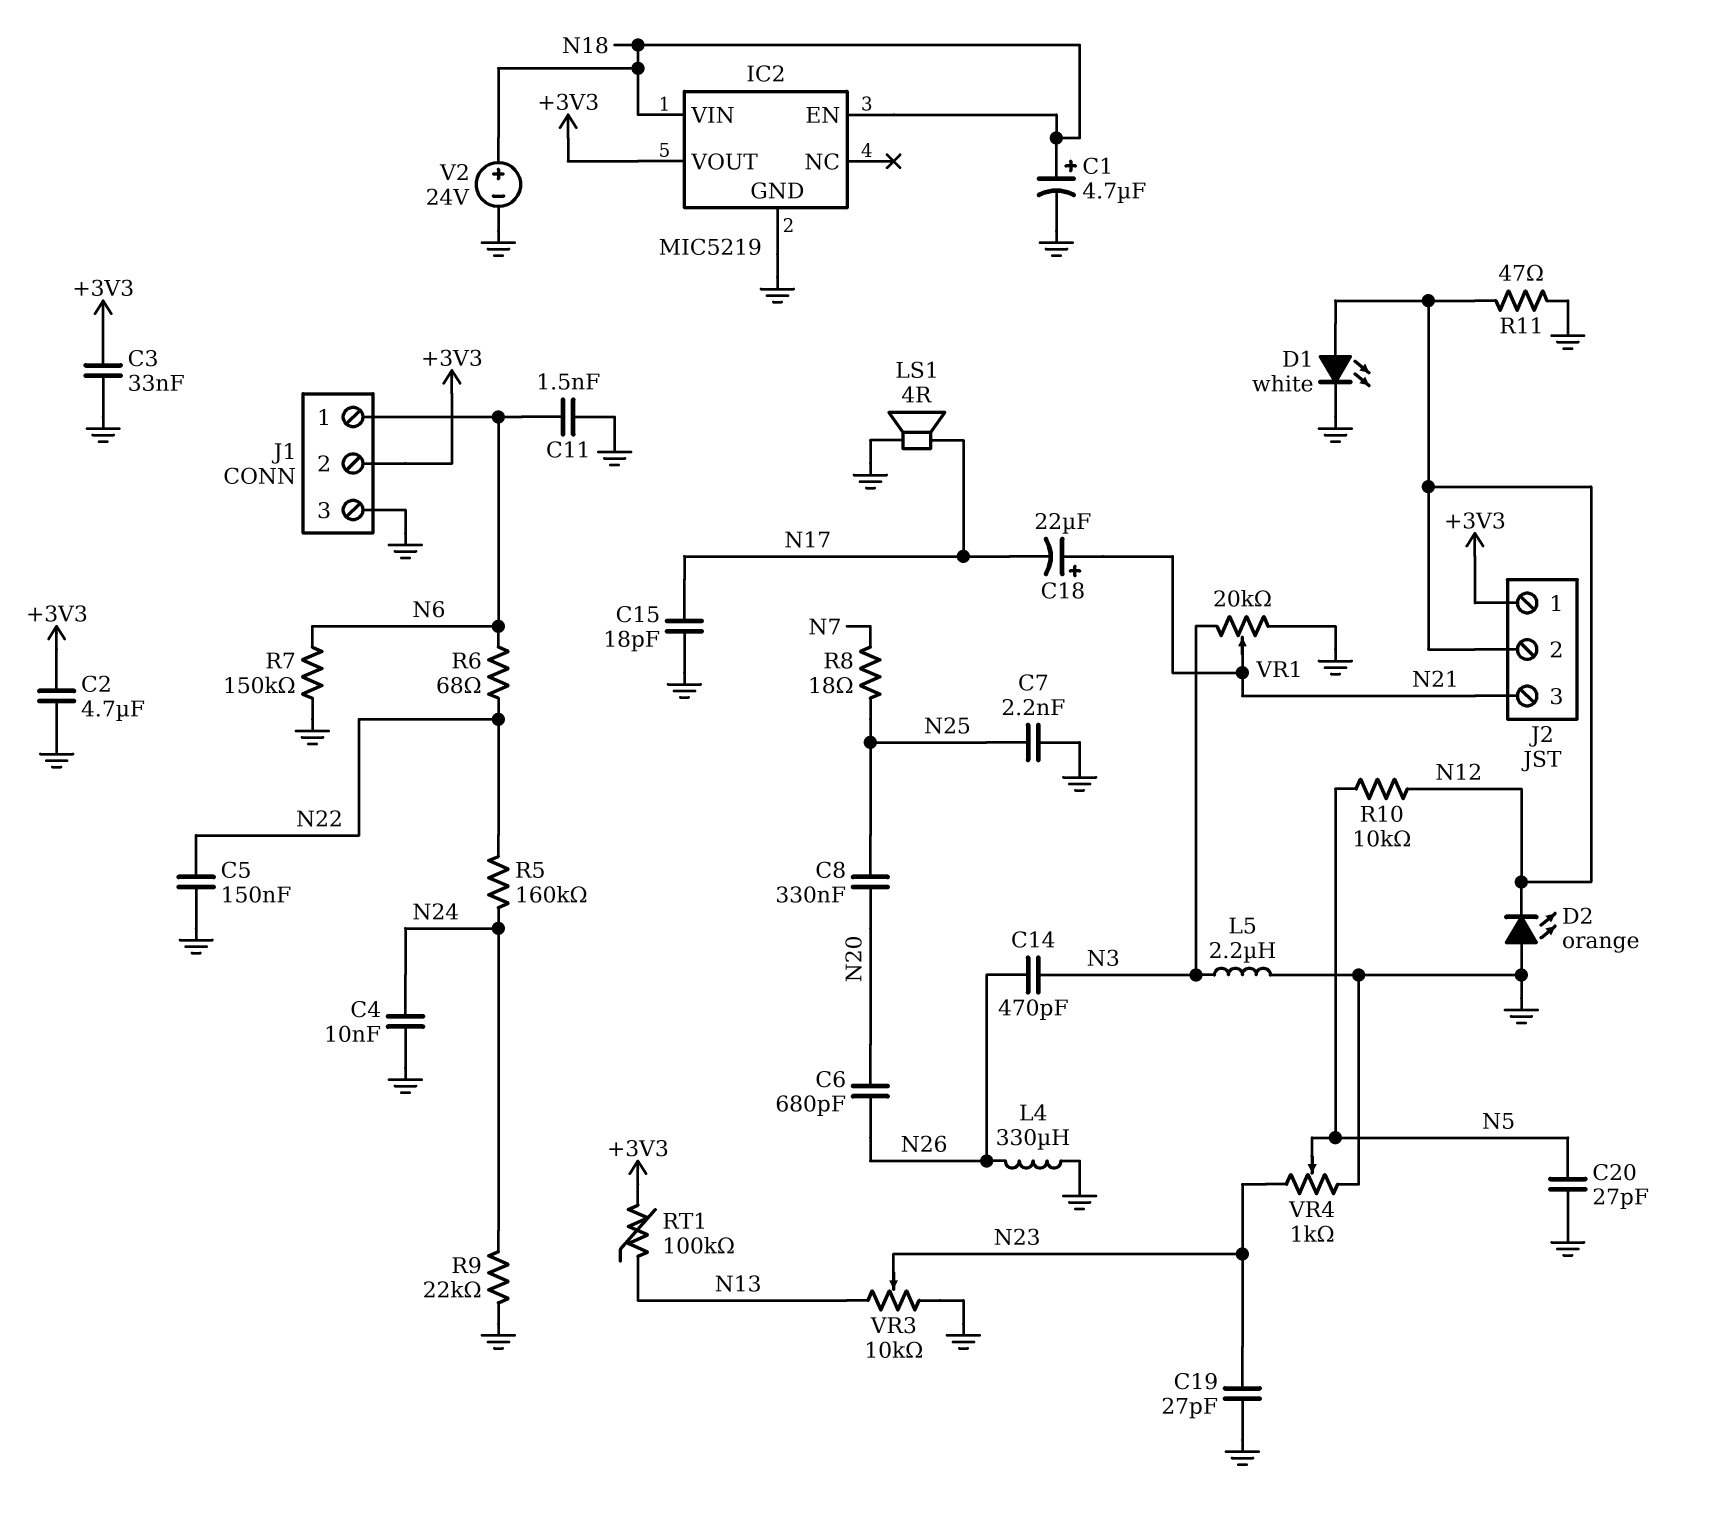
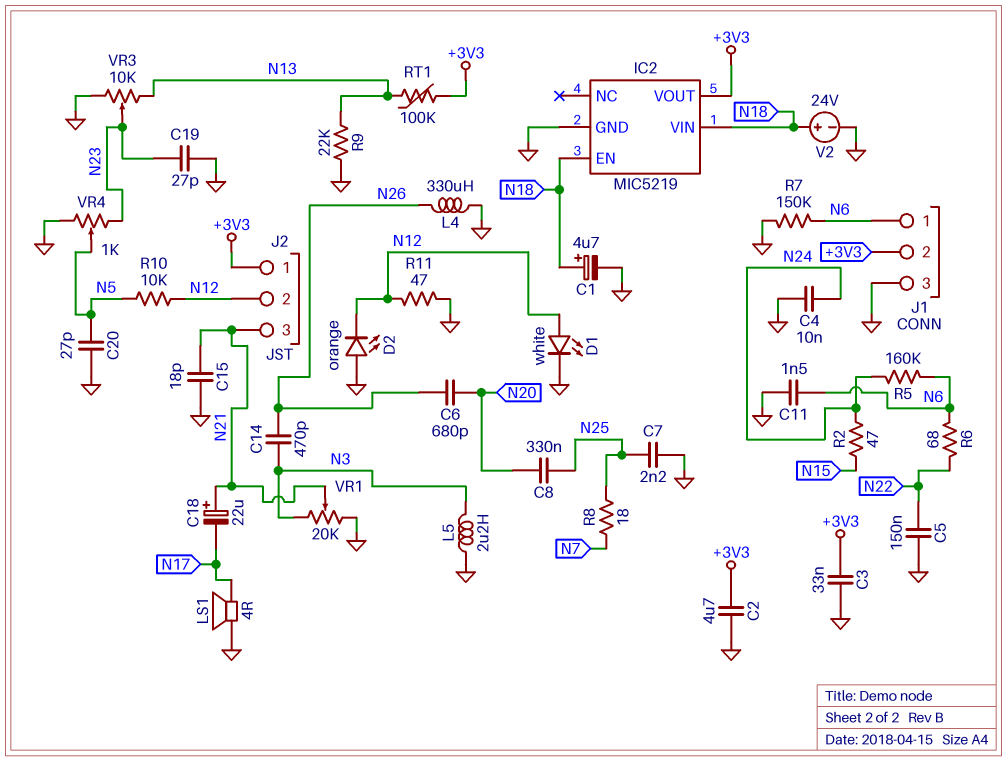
C15: 18pF (GND, N17) -> 18pF (GND, N21)
R2: none -> 47 (N15, N24)
R5: 160k (N22, N24) -> 160k (N6, N24)
R9: 22k (GND, N24) -> 22k (GND, N13)

